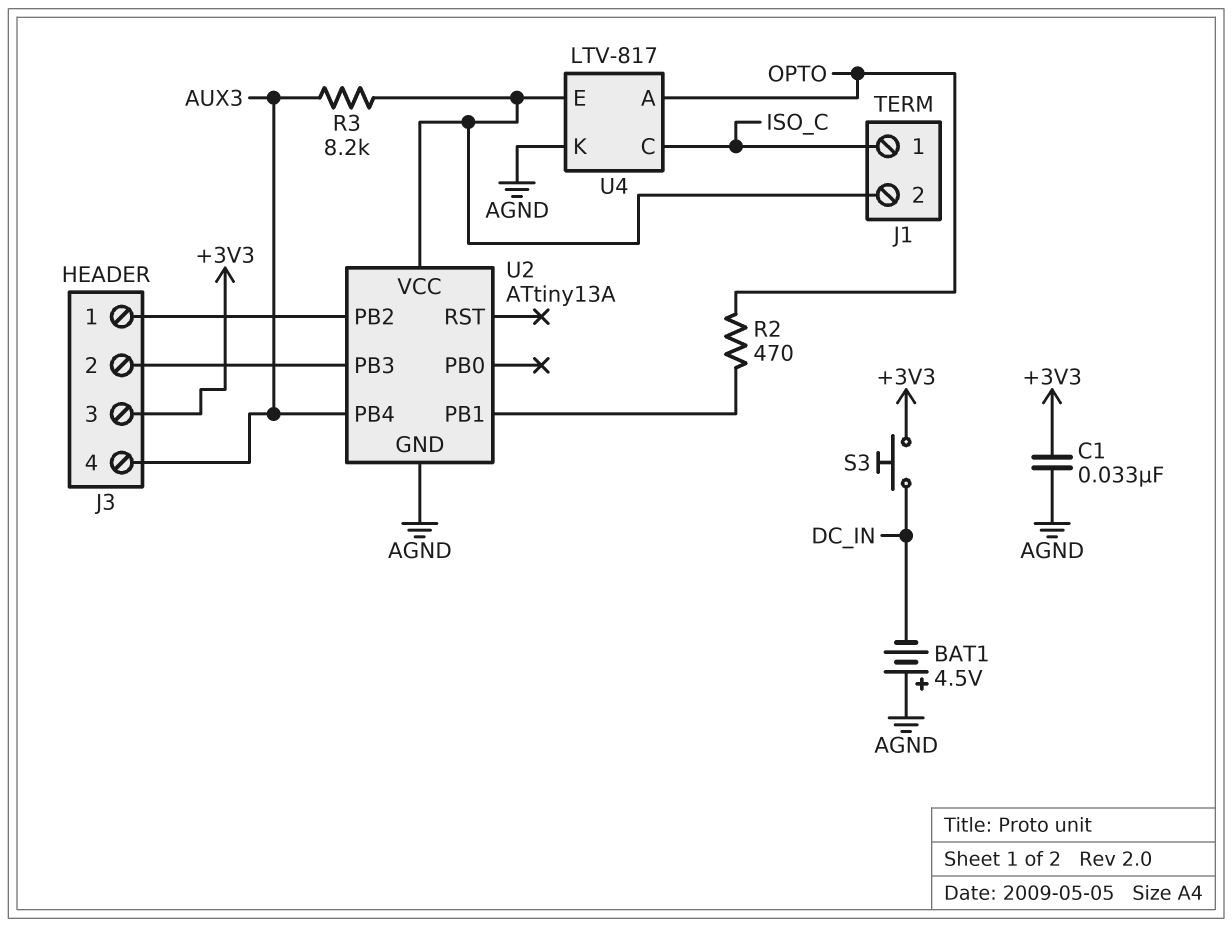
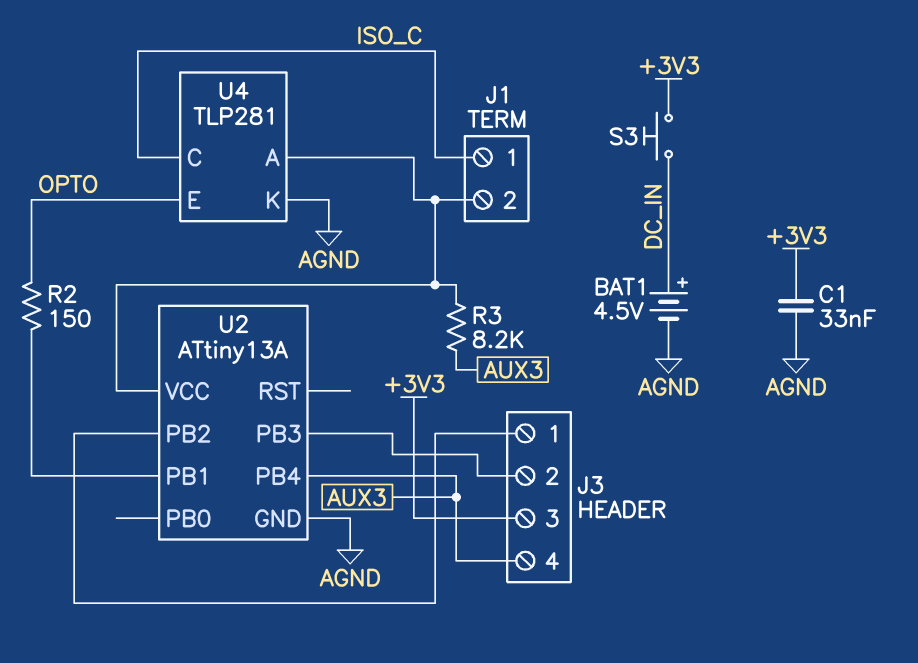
BAT1: 4.5V (plus AGND, minus DC_IN) -> 4.5V (plus DC_IN, minus AGND)
R2: 470 (OPTO, U2/PB1) -> 150 (OPTO, U2/PB1)
U4: LTV-817 -> TLP281
U4 pin A: OPTO -> J1/2
U4 pin E: J1/2 -> OPTO

